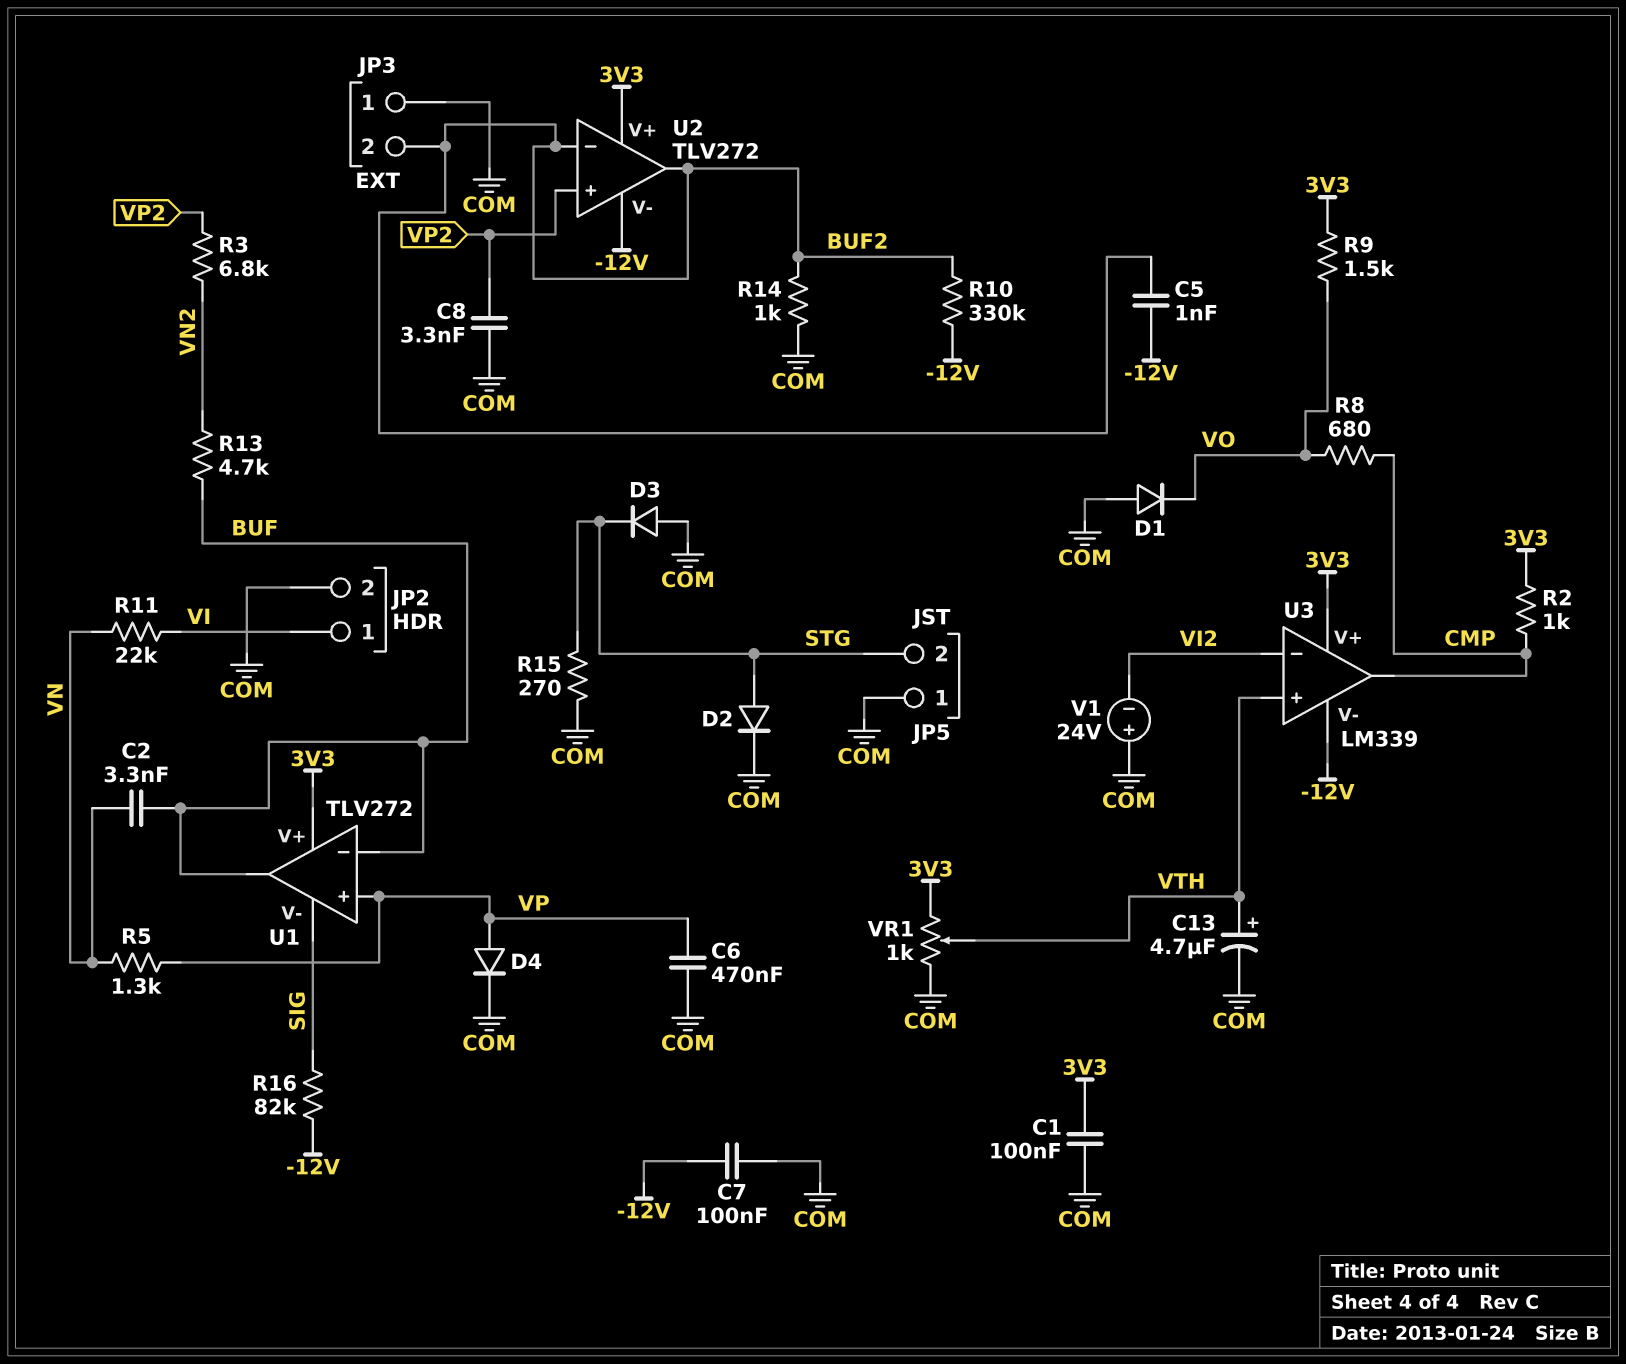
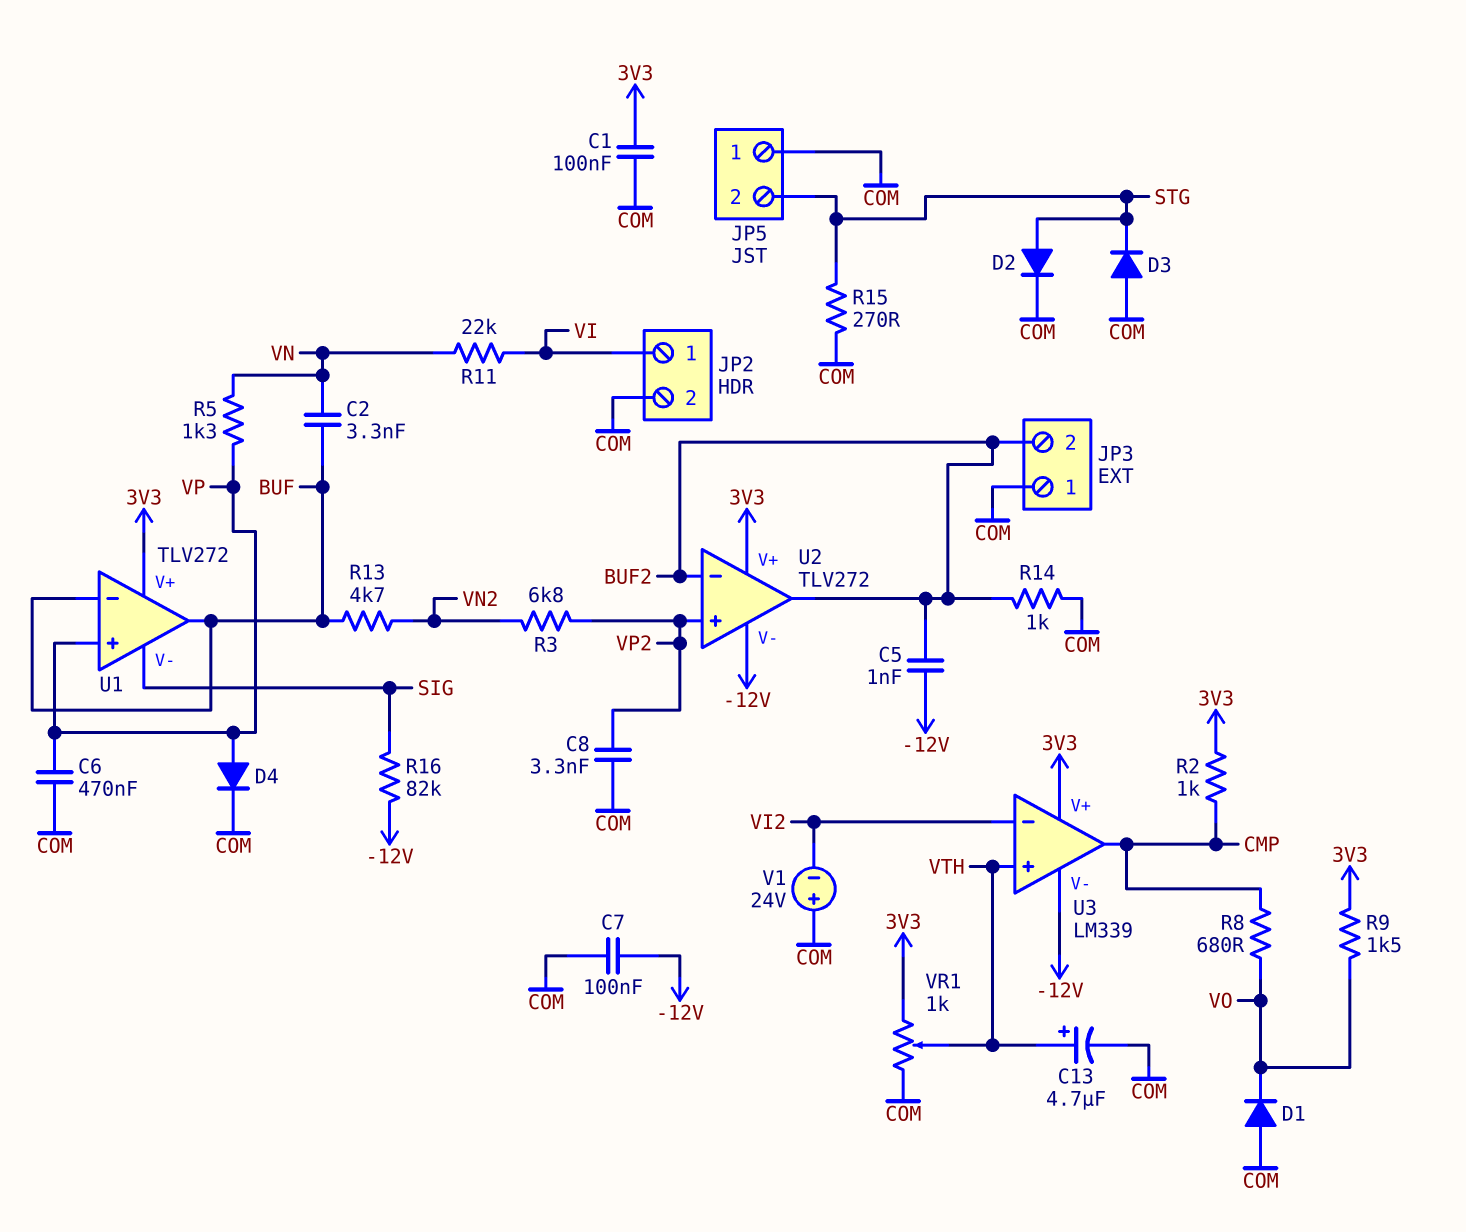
R10: 330k (-12V, BUF2) -> none

